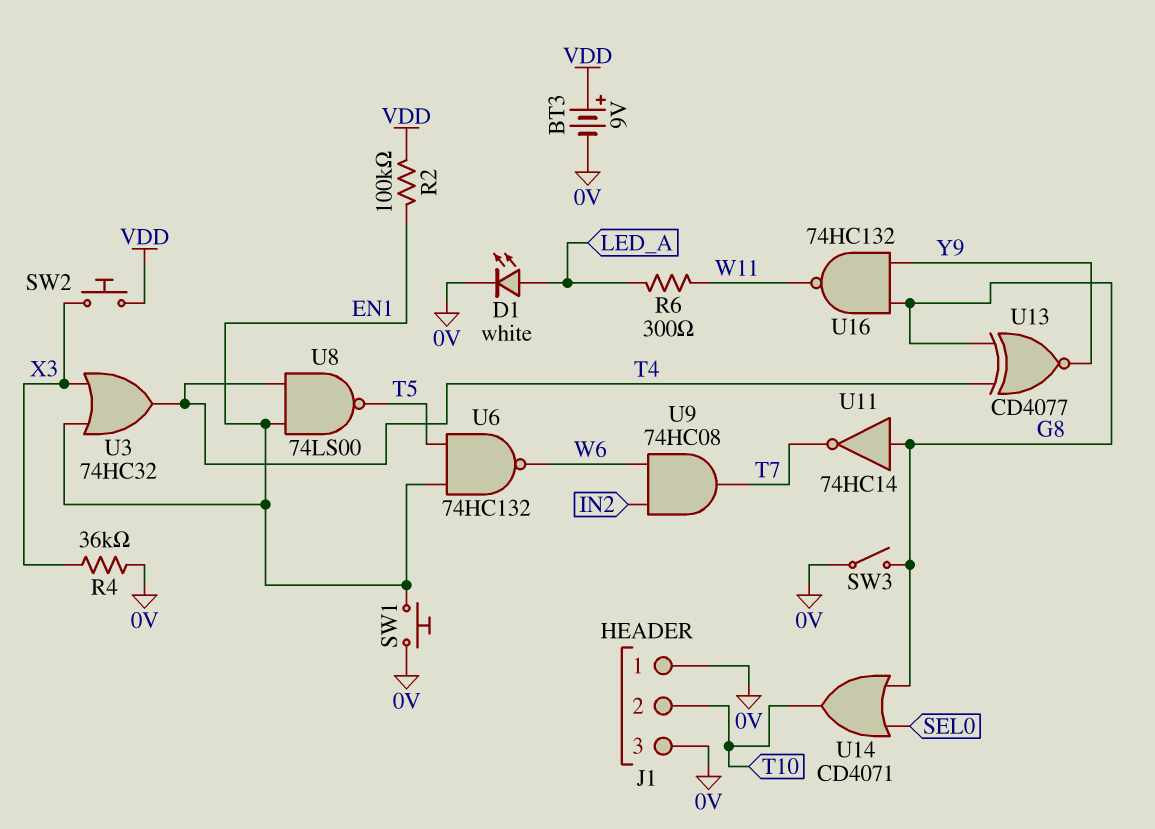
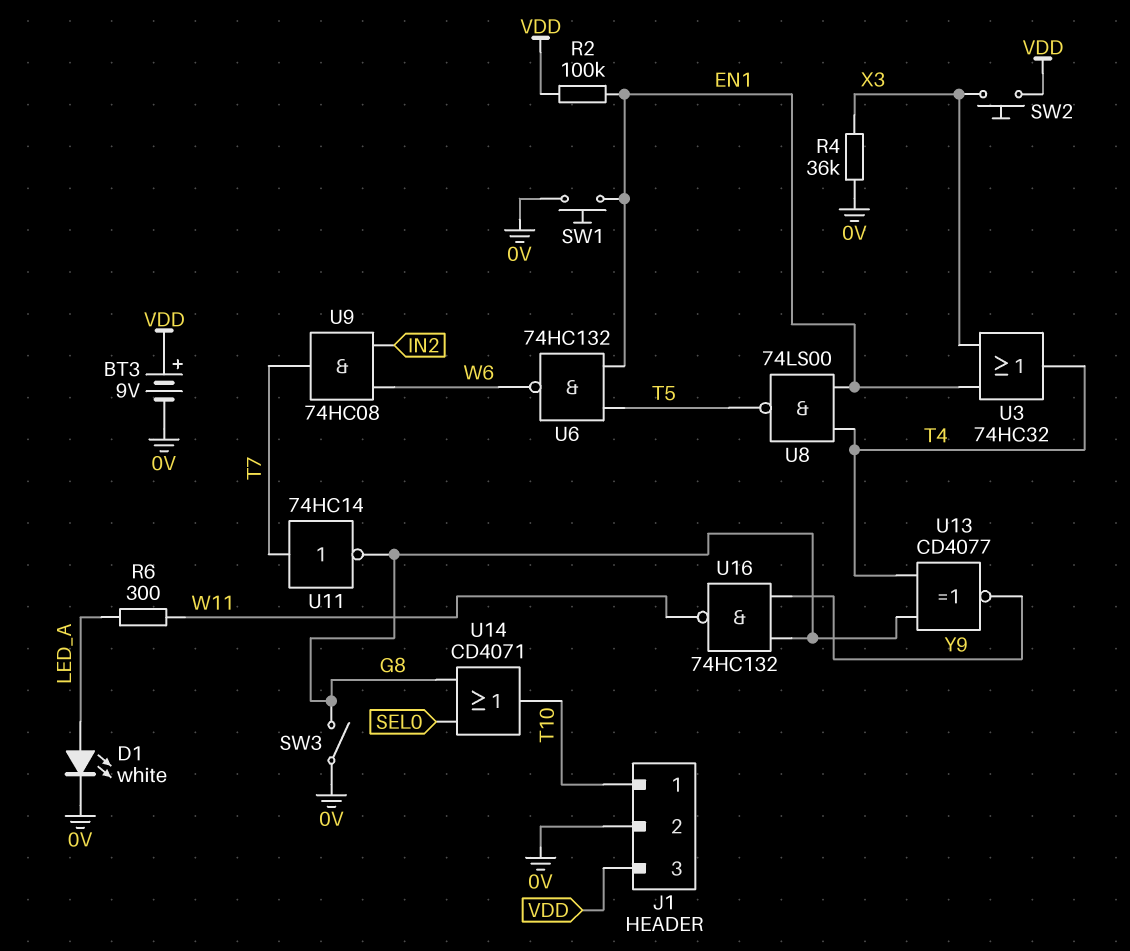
J1 pin 1: 0V -> T10
J1 pin 2: T10 -> 0V
J1 pin 3: 0V -> VDD
U11: NOT 74HC14 (in G8, out T7) -> NOT 74HC14 (in T7, out G8)

